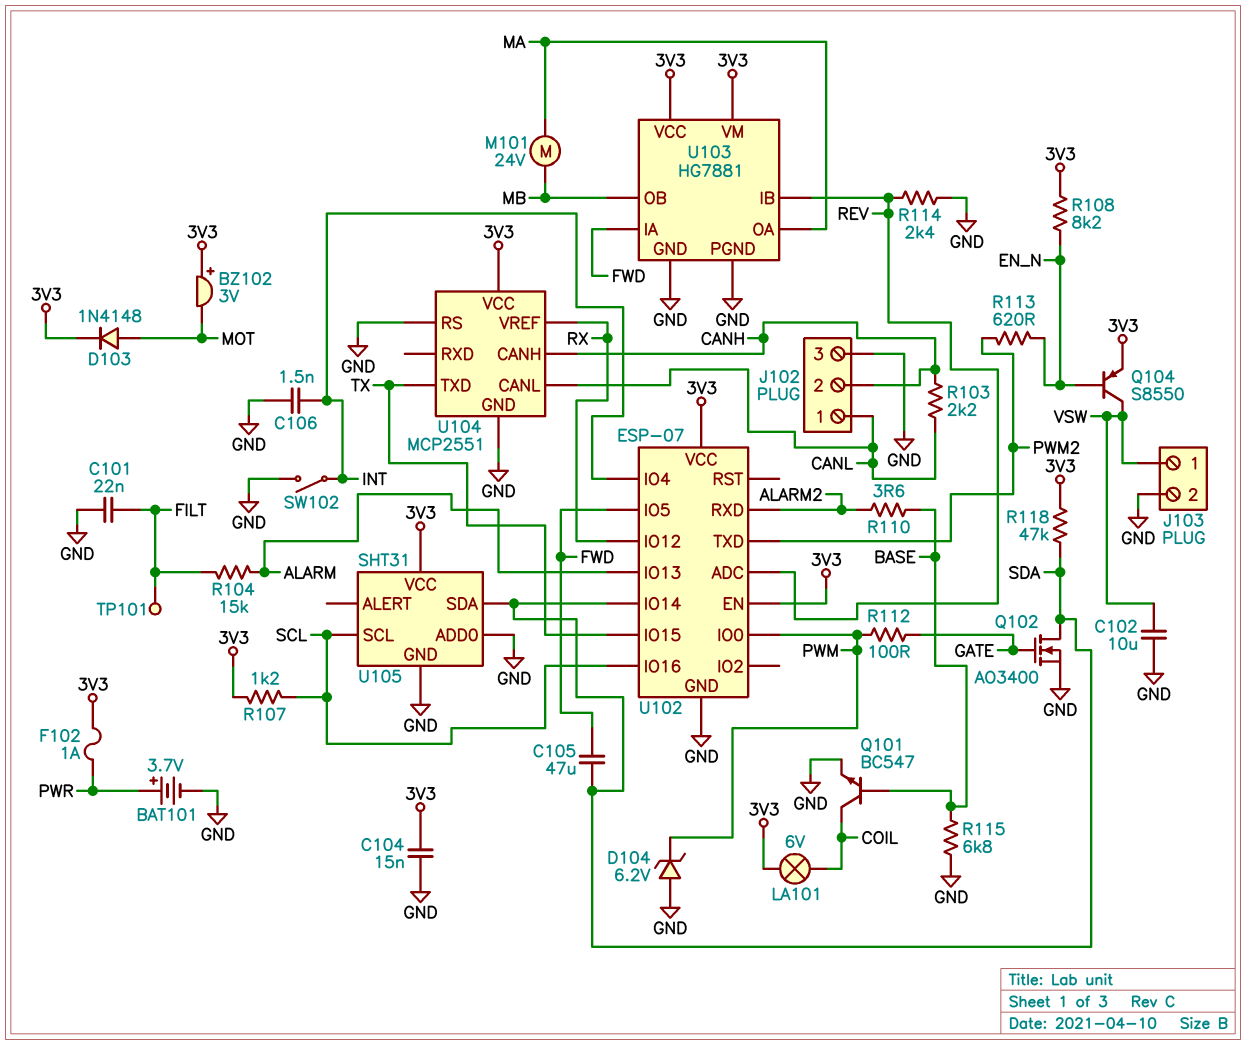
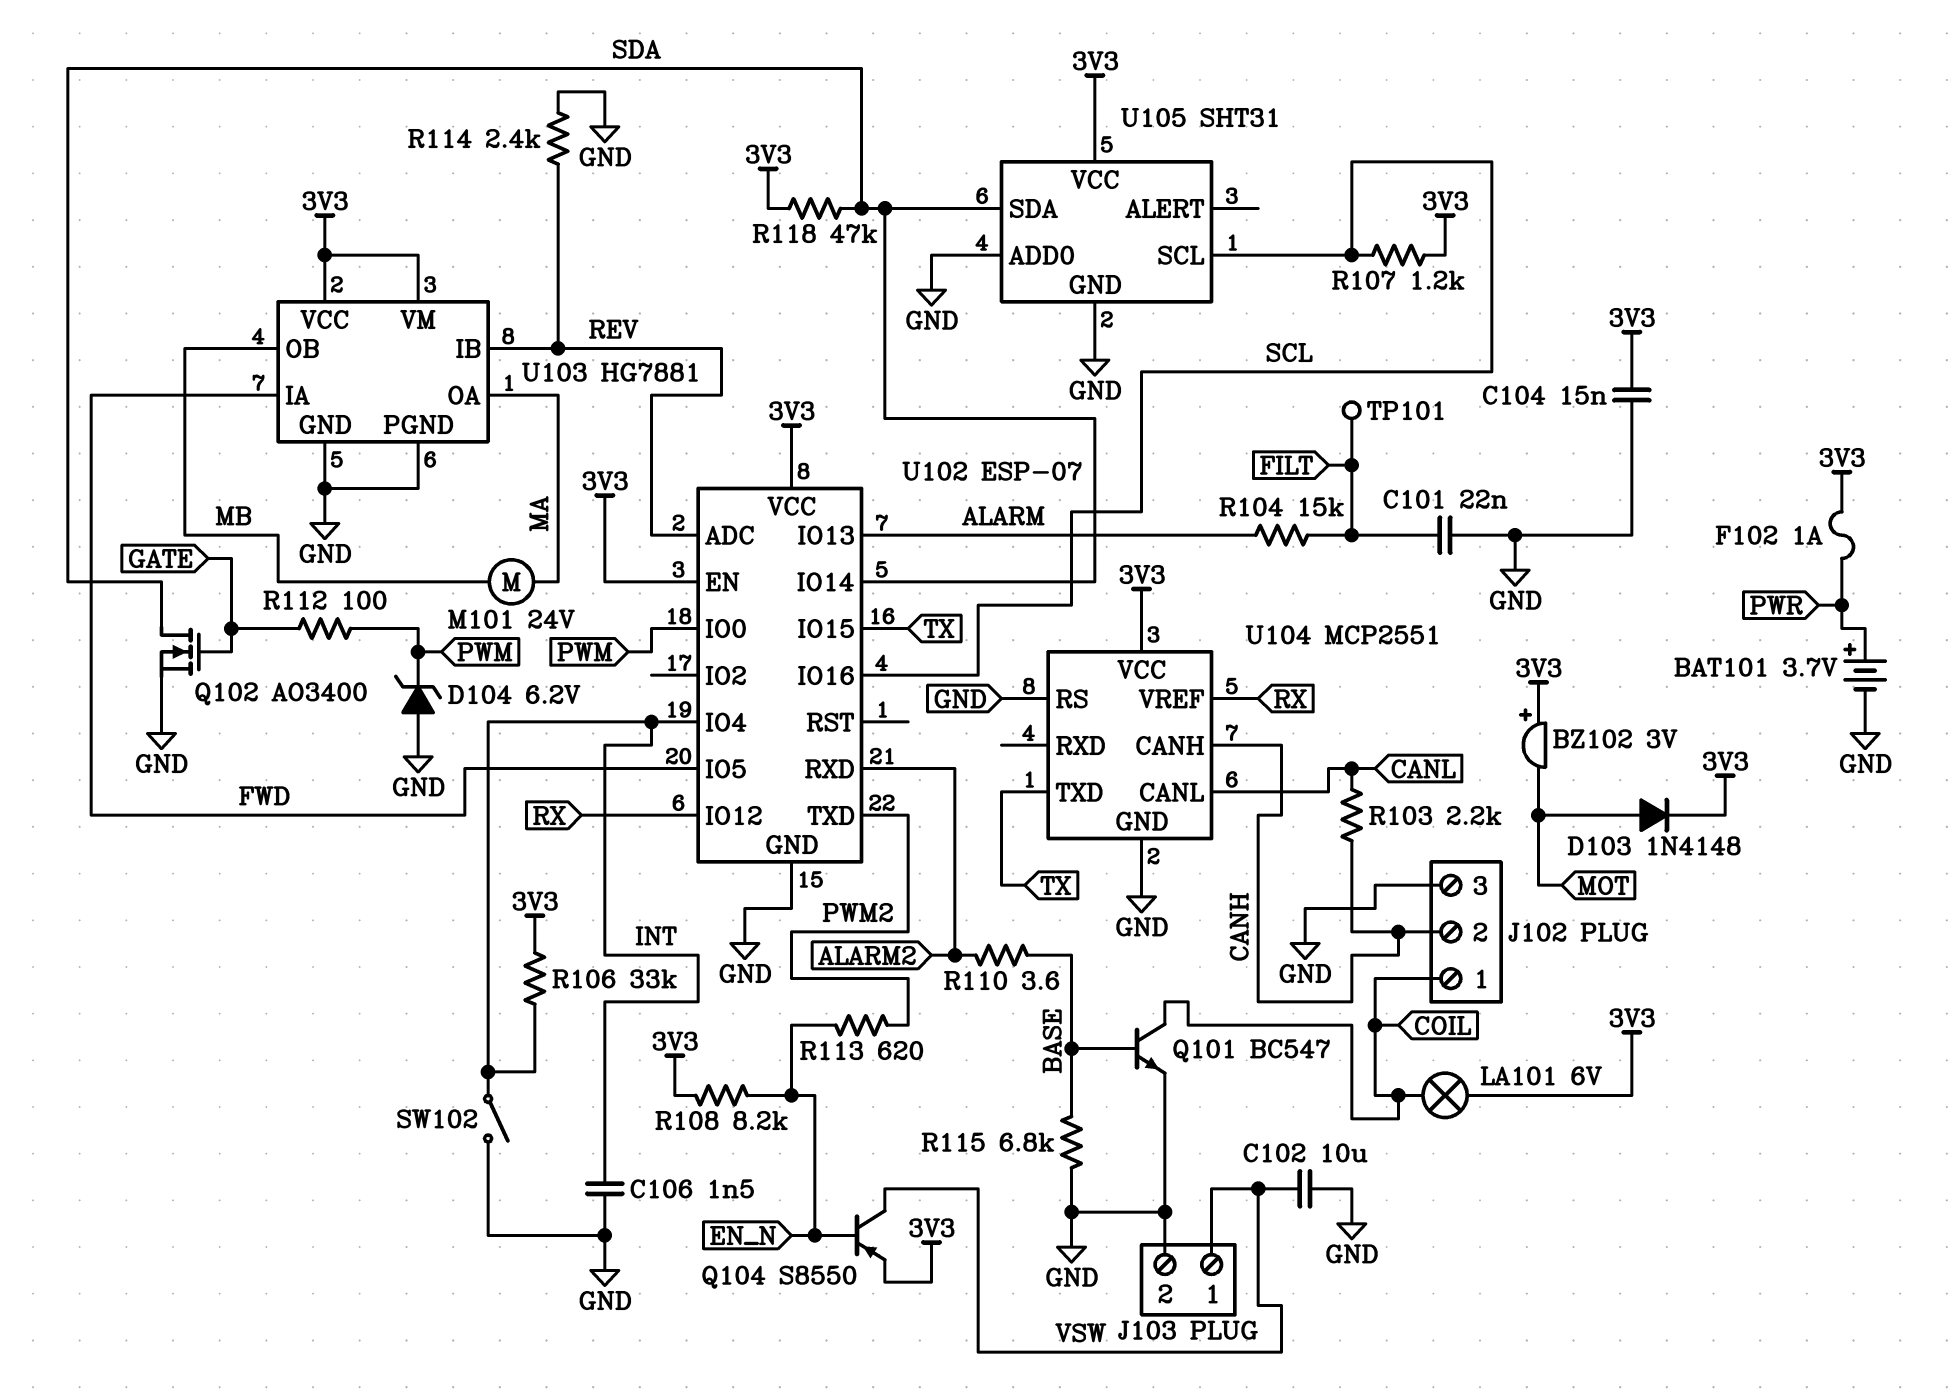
C105: 47uF (FWD, SDA) -> none
J102 pin 1: CANL -> COIL
R106: none -> 33k (3V3, INT)

